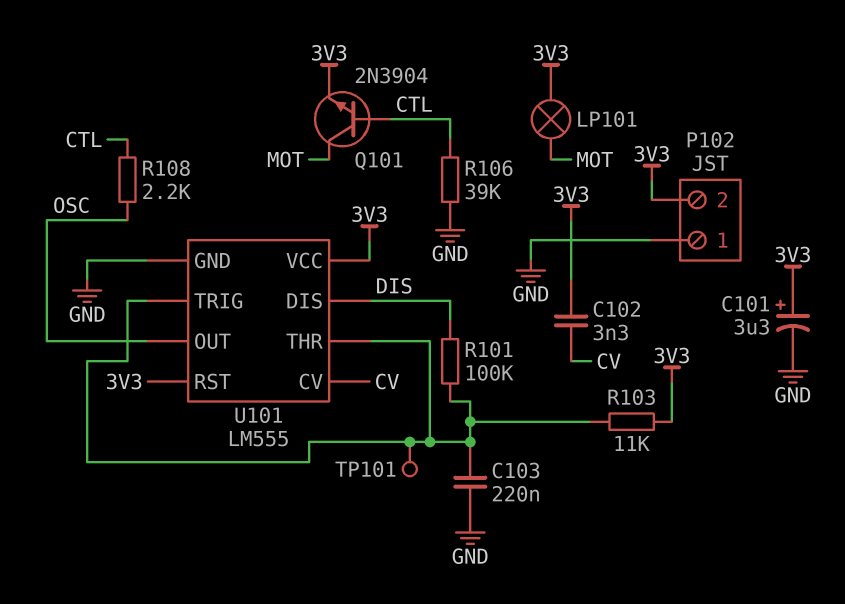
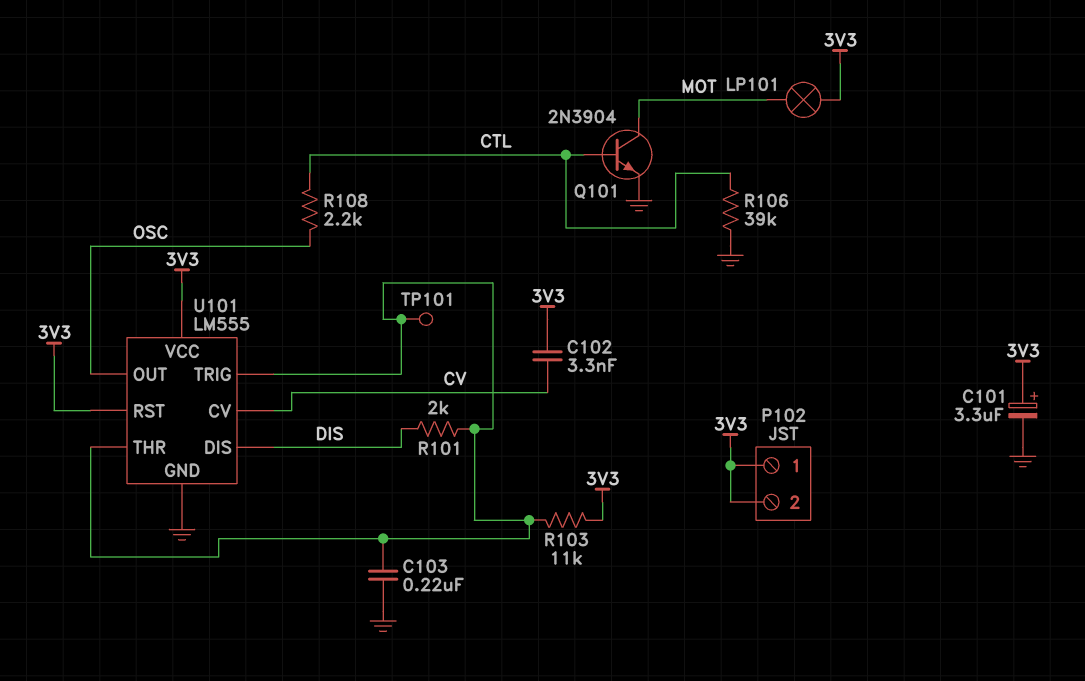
P102 pin 1: GND -> 3V3
Q101: NPN 2N3904 (B CTL, C MOT, E 3V3) -> NPN 2N3904 (B CTL, C MOT, E GND)
R101: 100k (DIS, U101/THR) -> 2k (DIS, U101/THR)

